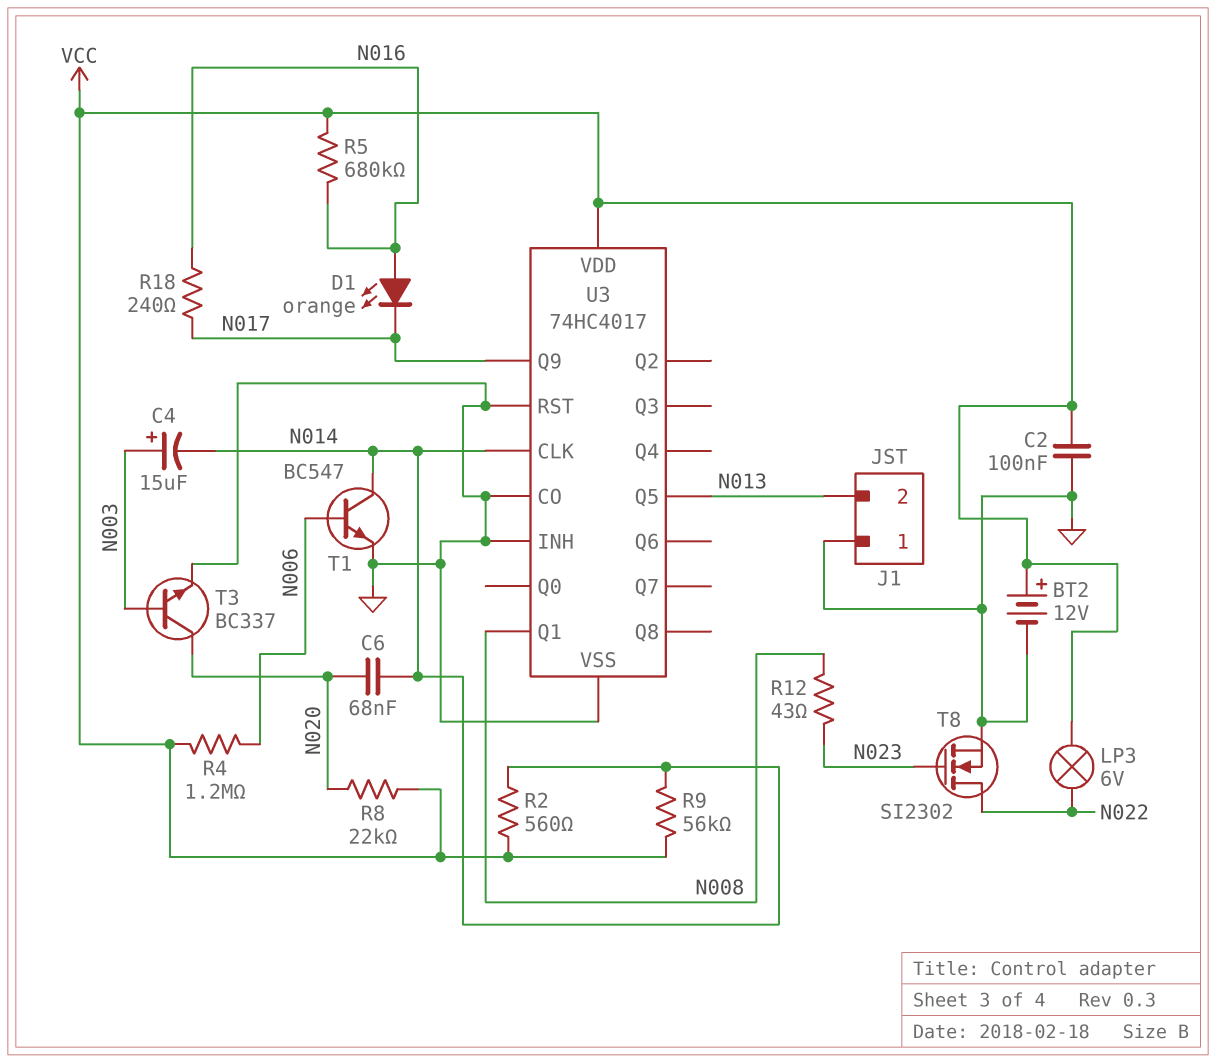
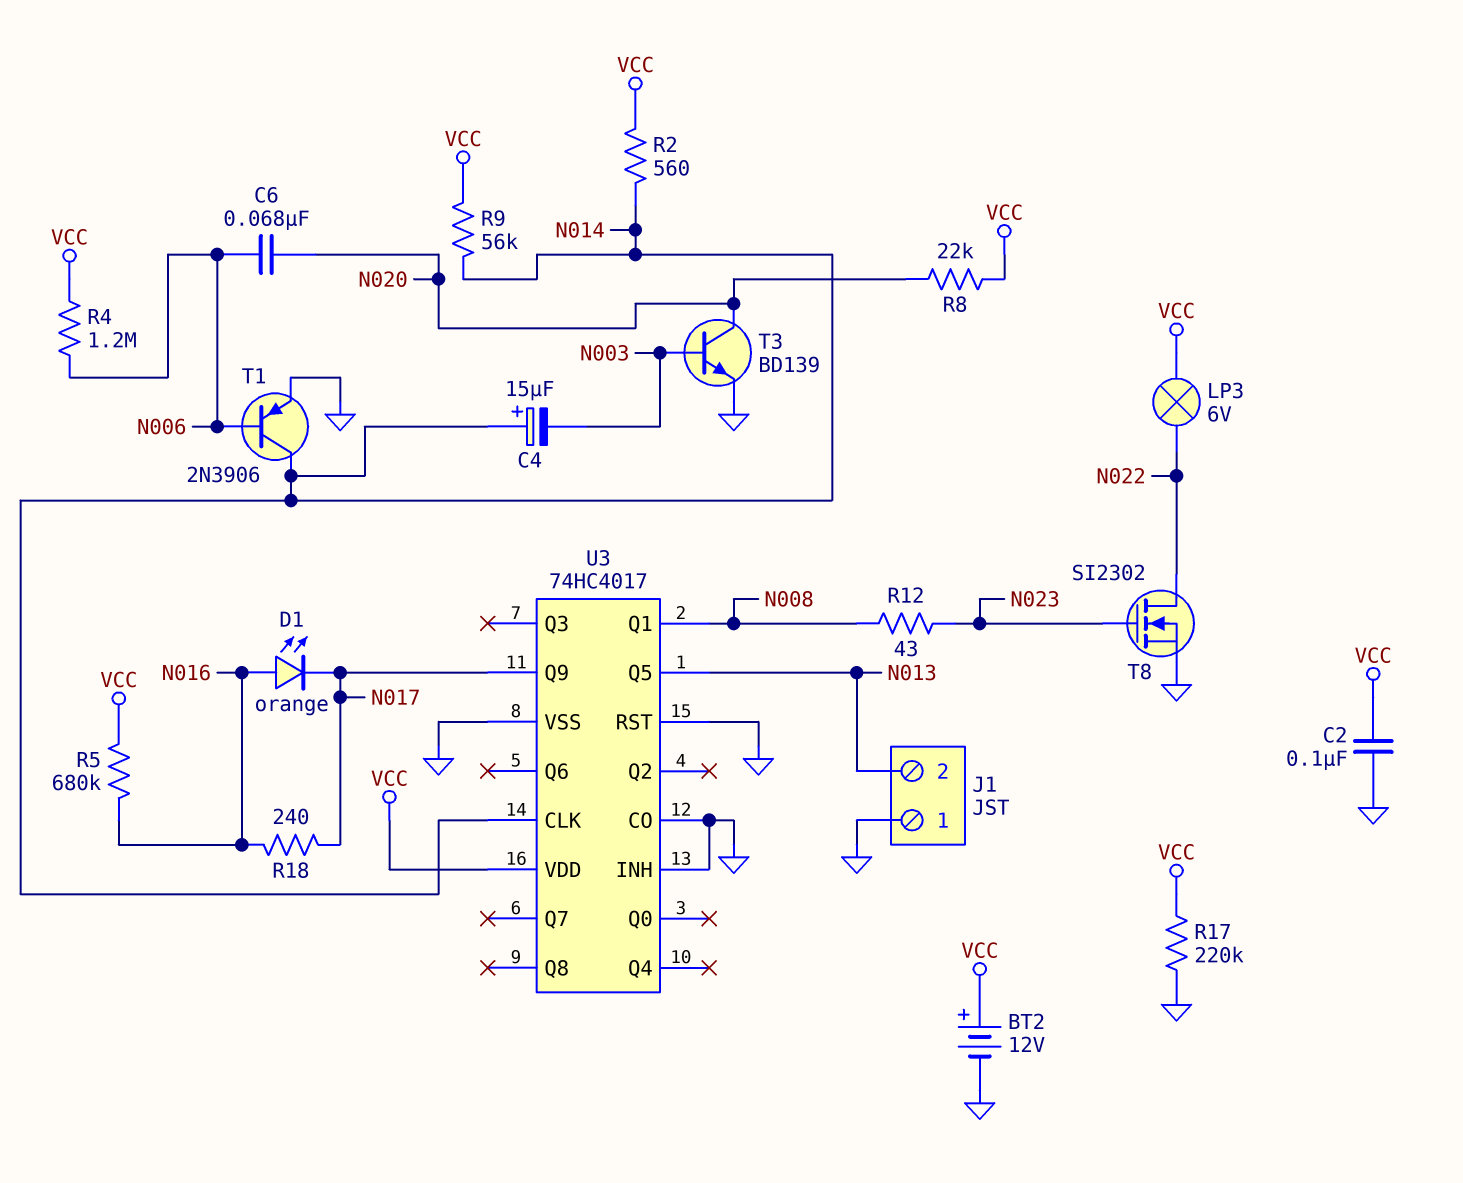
C4: 15uF (plus N003, minus N014) -> 15uF (plus N014, minus N003)
C6: 68nF (N014, N020) -> 68nF (N006, N020)
R17: none -> 220k (GND, VCC)
T1: NPN BC547 (B N006, C N014, E GND) -> PNP 2N3906 (B N006, C N014, E GND)
T3: NPN BC337 (B N003, C N020, E GND) -> NPN BD139 (B N003, C N020, E GND)

